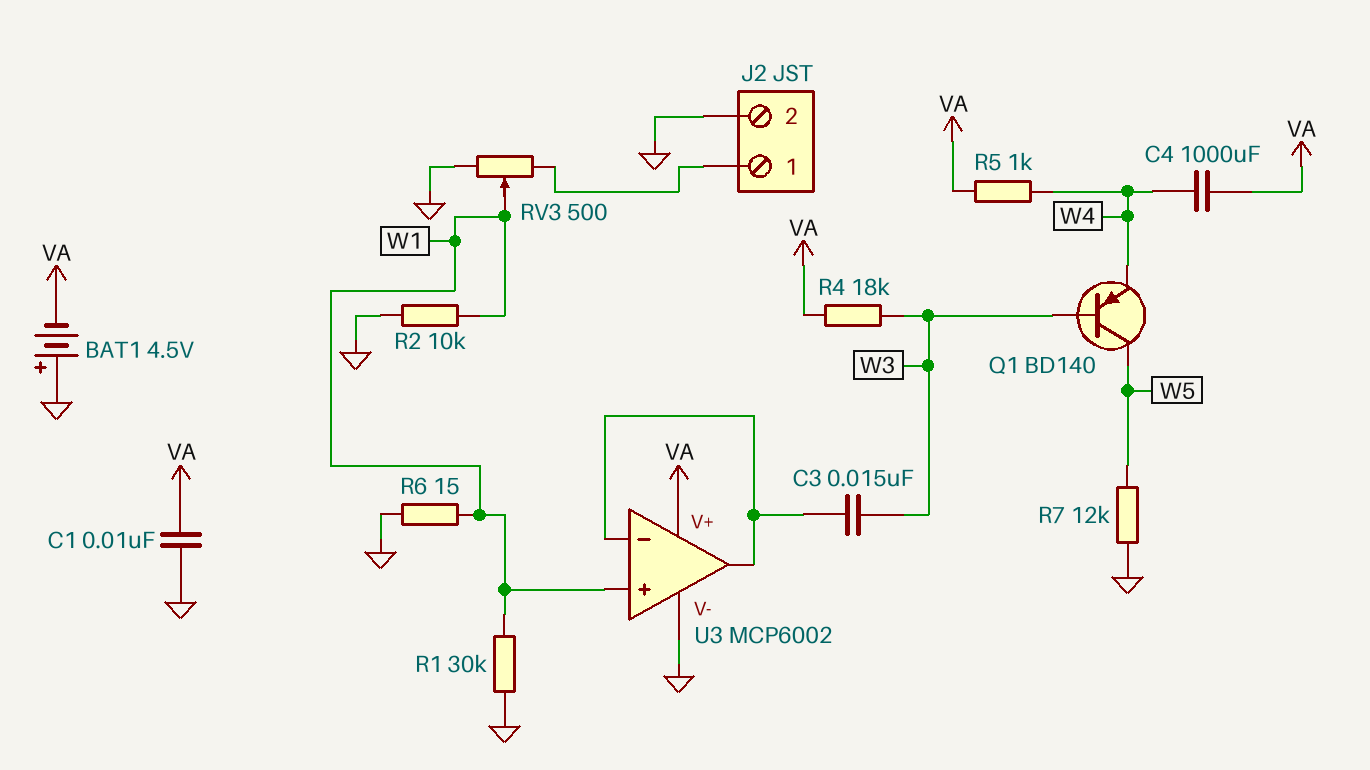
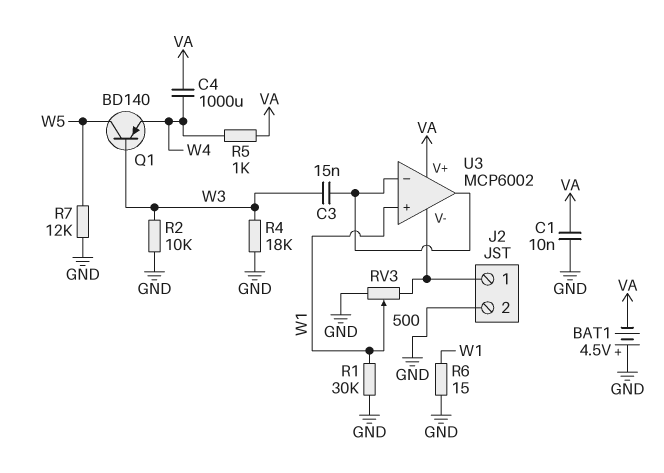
R2: 10k (GND, W1) -> 10k (GND, W3)
R4: 18k (VA, W3) -> 18k (GND, W3)
U3 pin V-: GND -> J2/1

